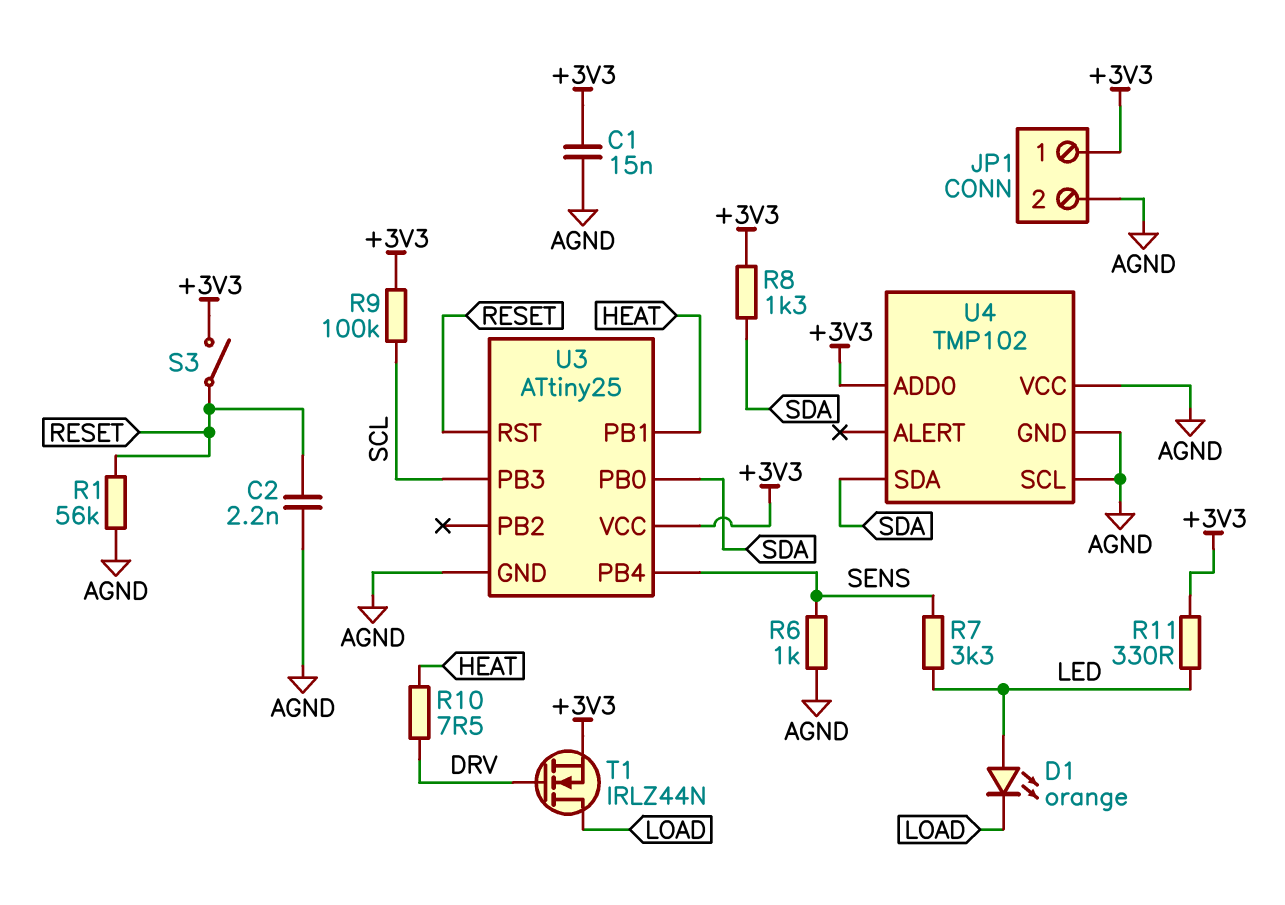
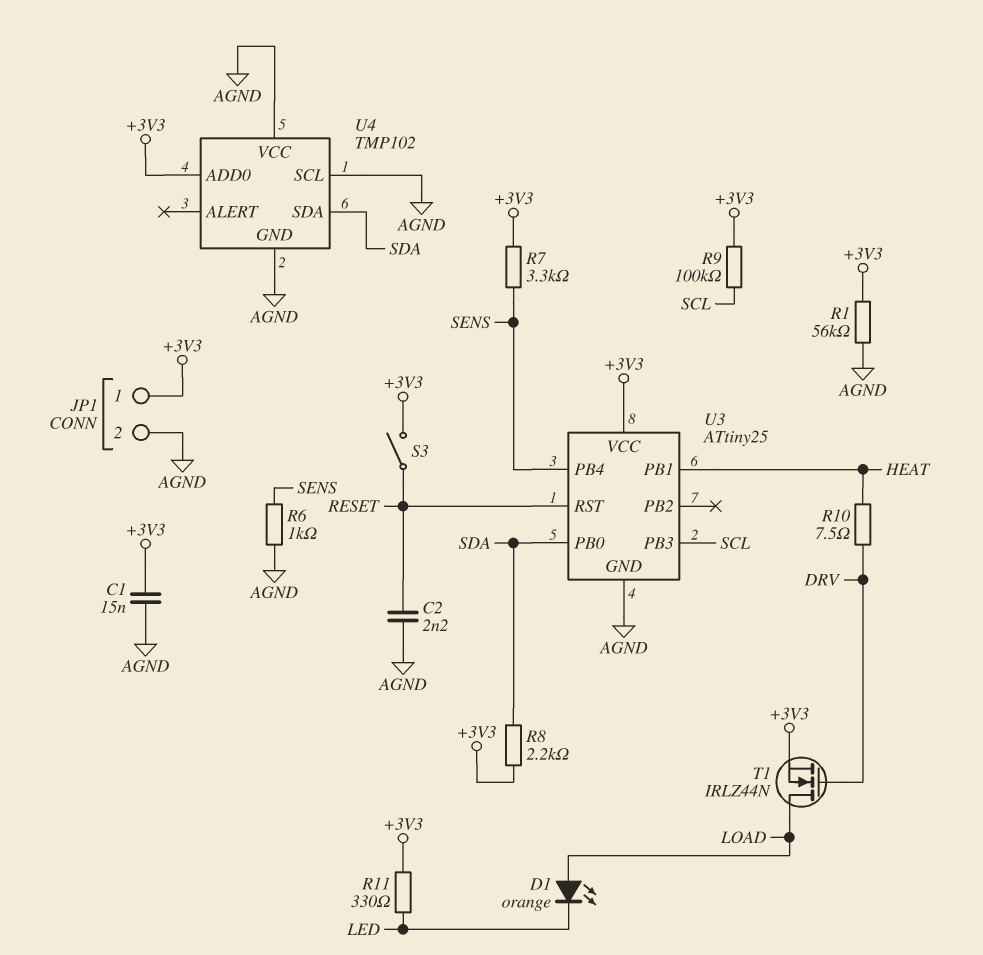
D1: LED orange (A LED, K LOAD) -> LED orange (A LOAD, K LED)
R1: 56k (AGND, RESET) -> 56k (+3V3, AGND)
R7: 3.3k (LED, SENS) -> 3.3k (+3V3, SENS)
R8: 1.3k (+3V3, SDA) -> 2.2k (+3V3, SDA)

